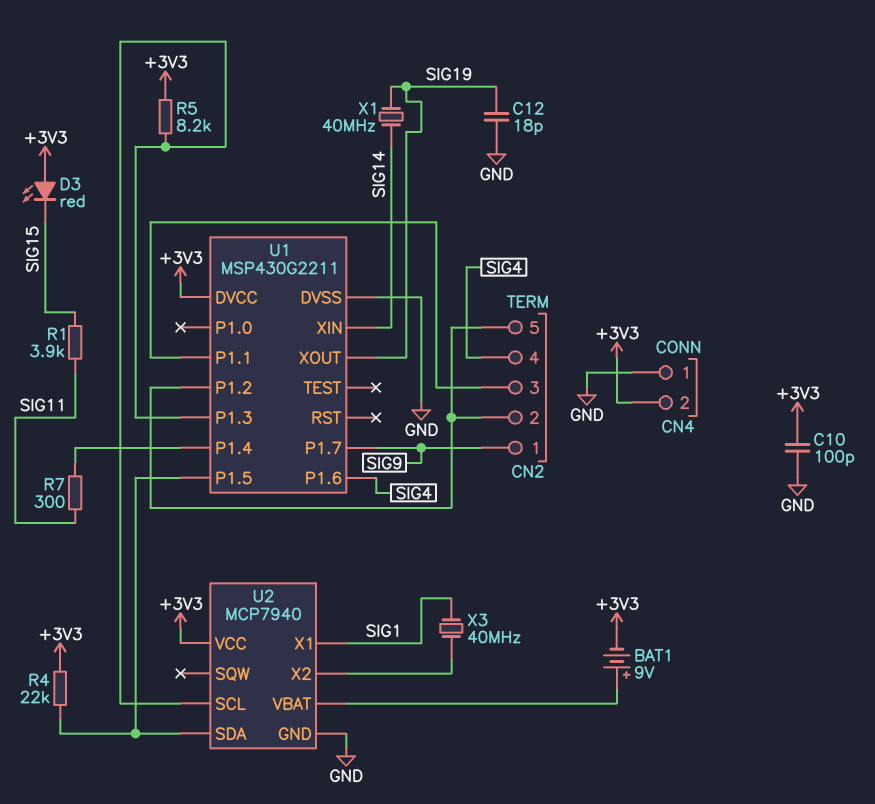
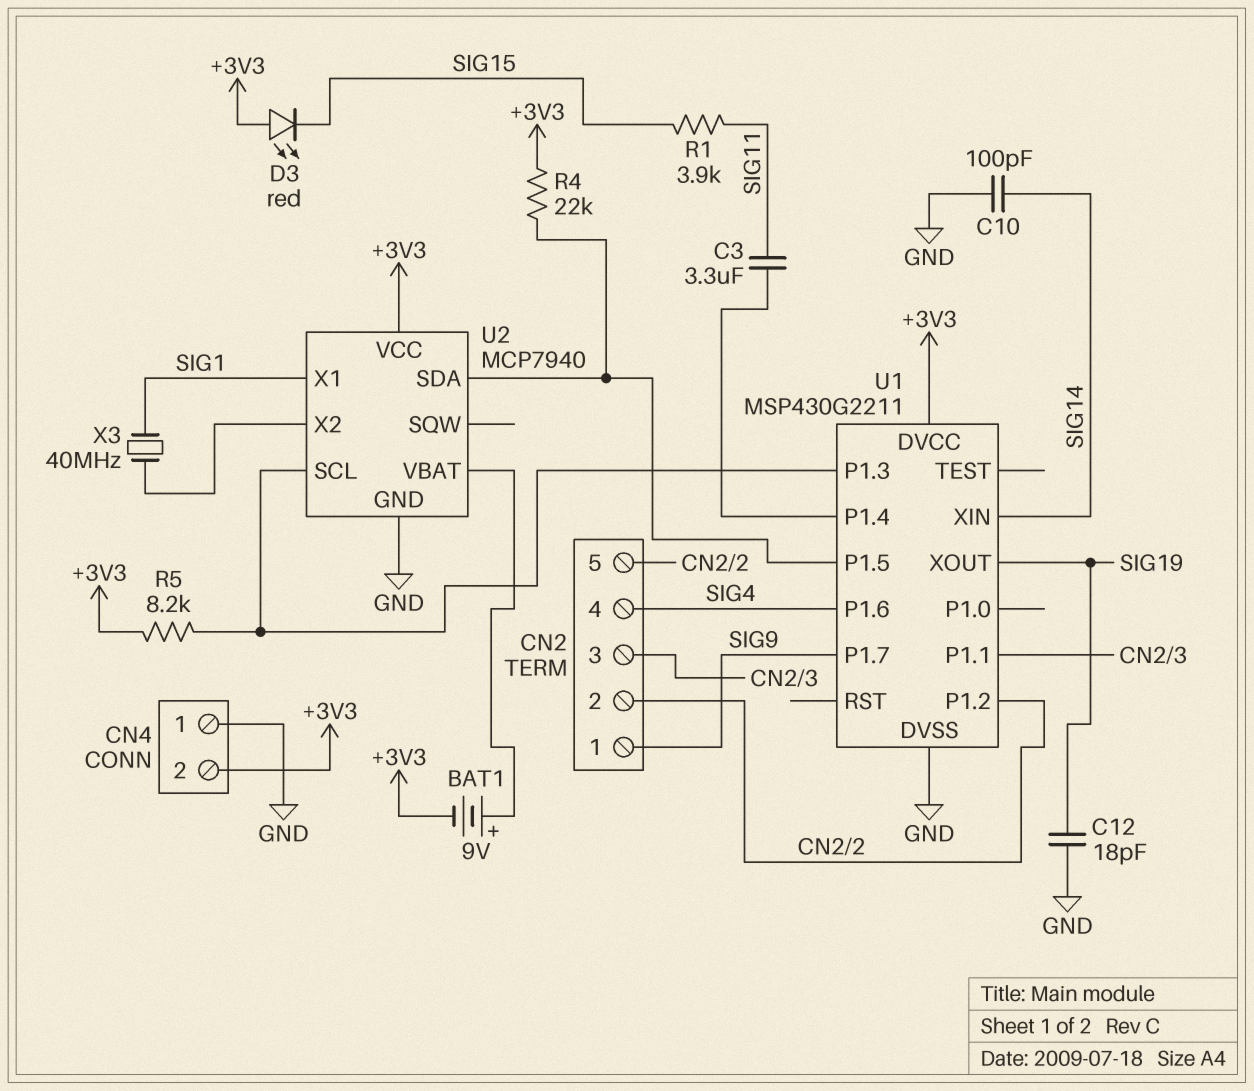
C3: none -> 3.3uF (SIG11, U1/P1.4)
C10: 100pF (+3V3, GND) -> 100pF (GND, SIG14)
R7: 300 (SIG11, U1/P1.4) -> none
X1: 40MHz (SIG14, SIG19) -> none

